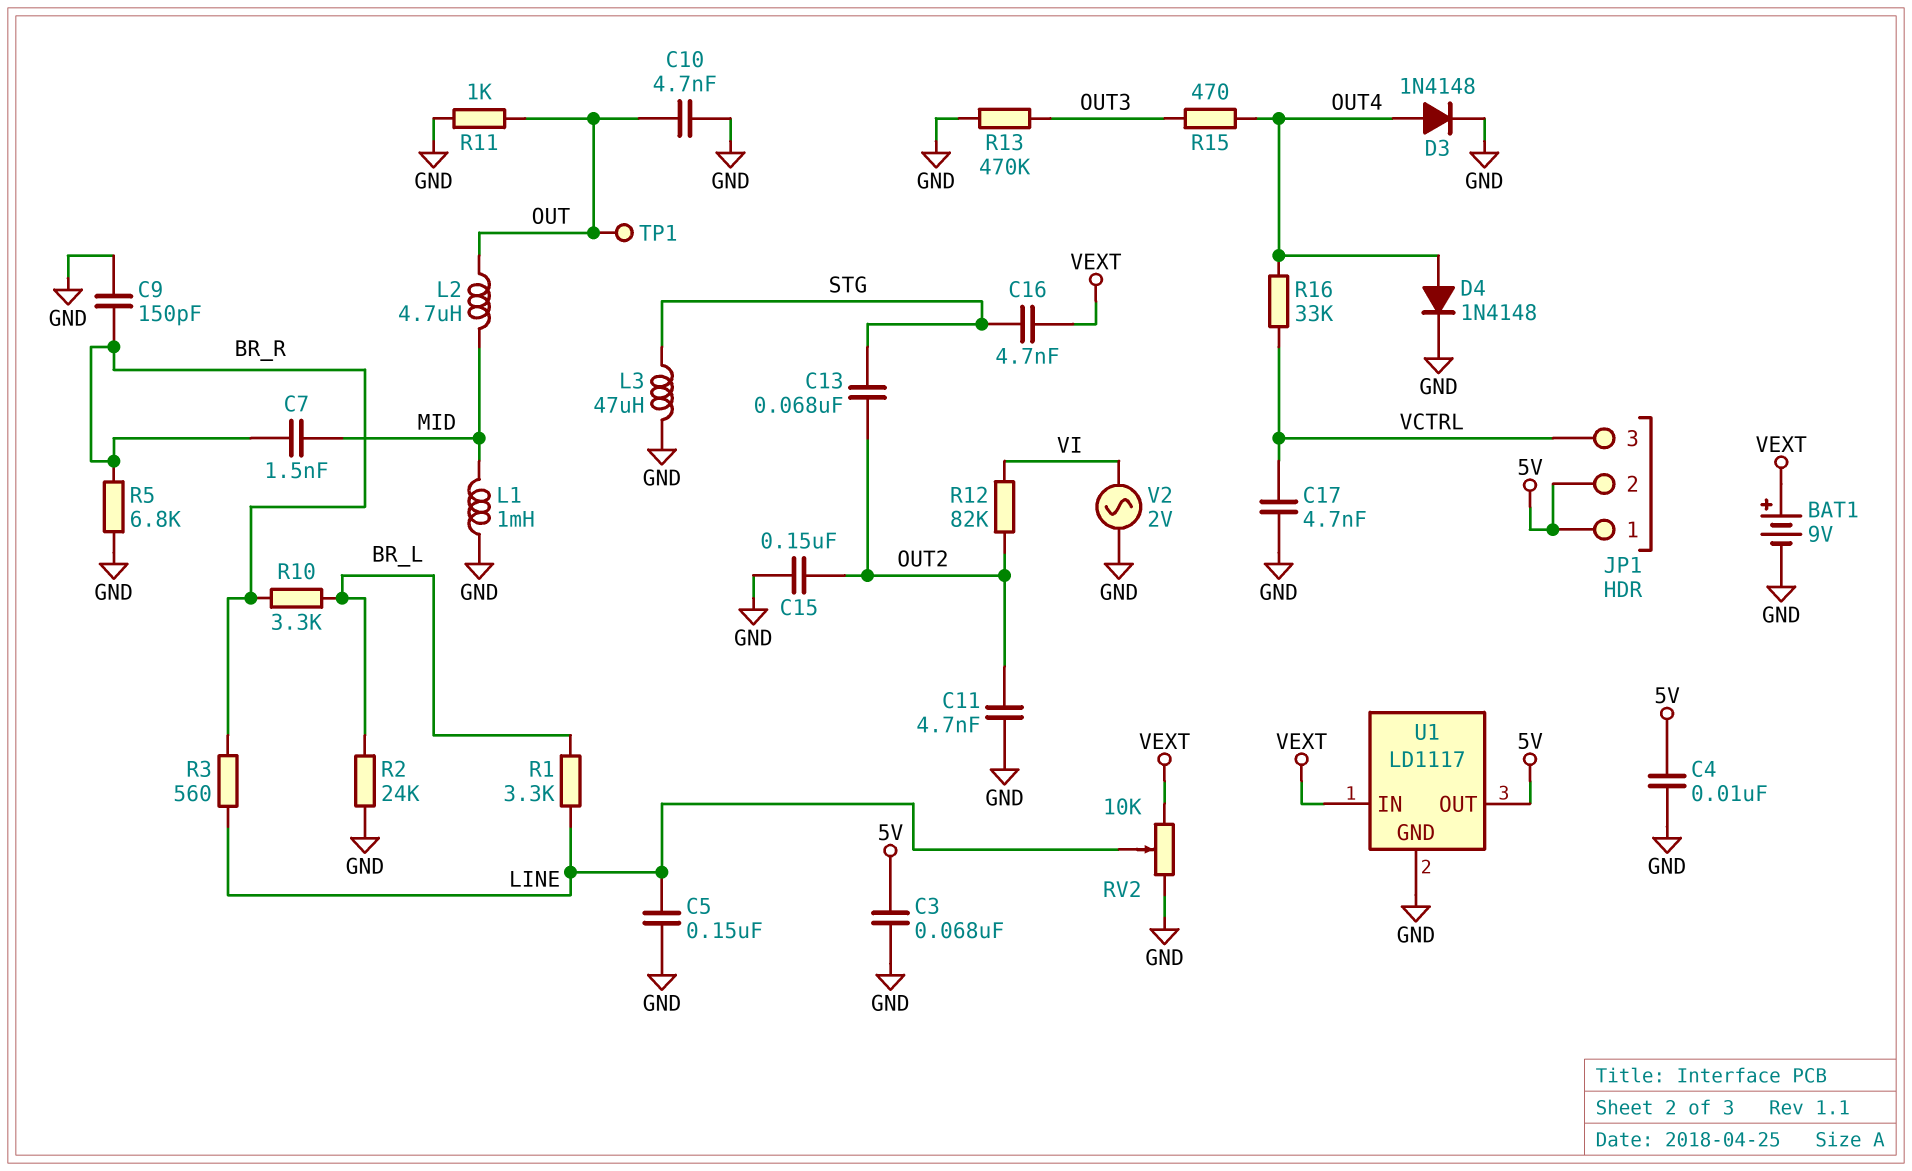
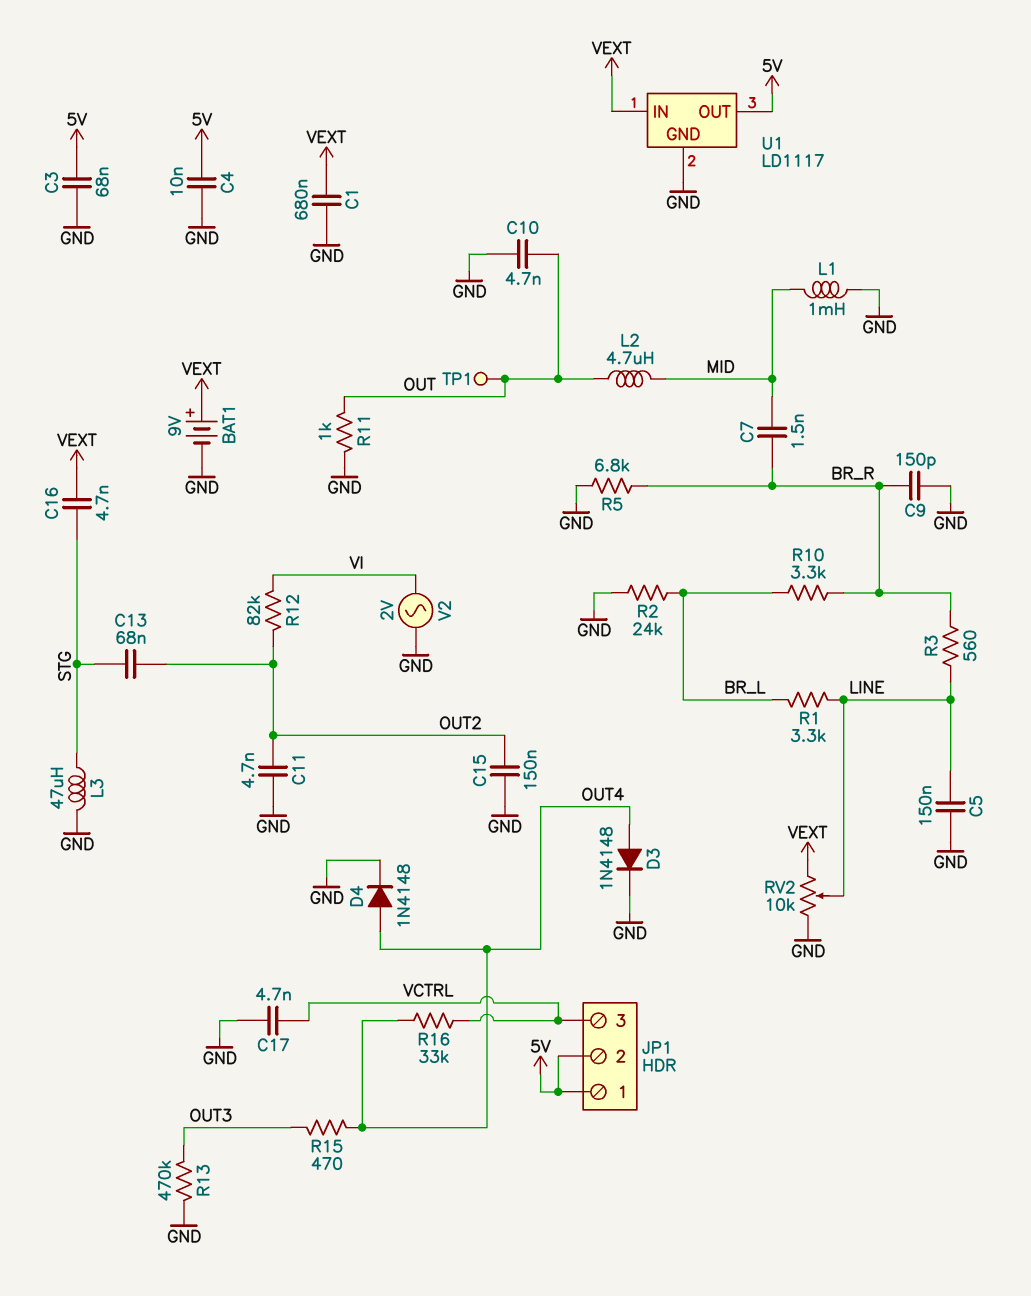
C1: none -> 680nF (GND, VEXT)

